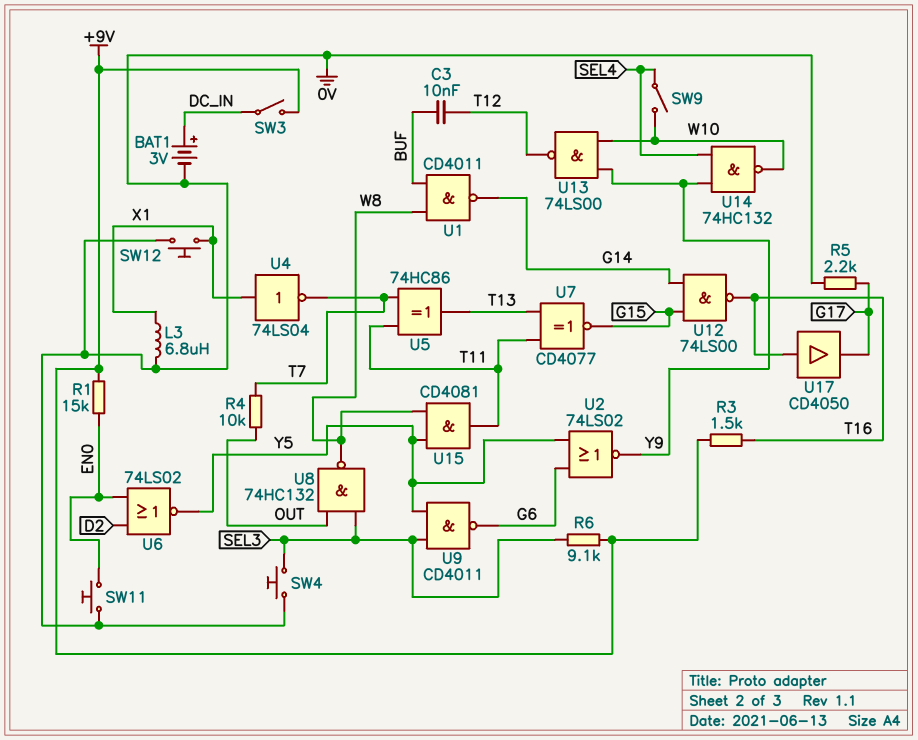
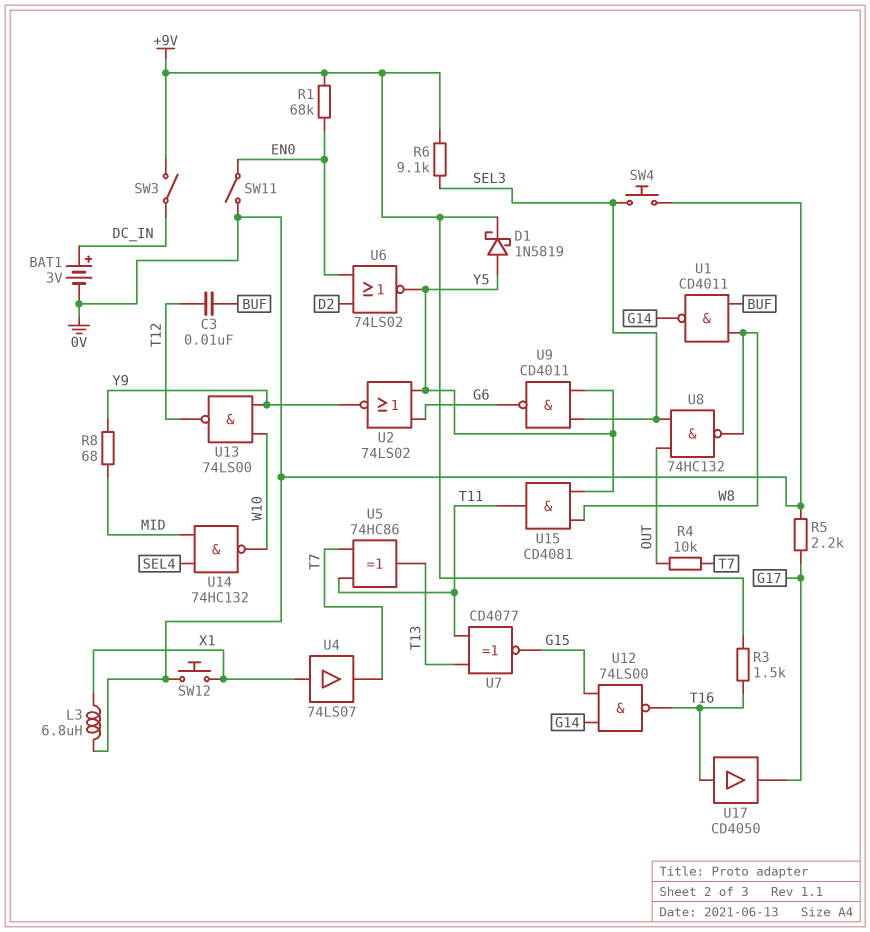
D1: none -> schottky 1N5819 (A Y5, K +9V)
R1: 15k (+9V, EN0) -> 68k (+9V, EN0)
R8: none -> 68 (MID, Y9)
SW9: switch (SEL4, W10) -> none
SW11: button (0V, EN0) -> switch (0V, EN0)
U4: NOT 74LS04 (in X1, out T7) -> buffer 74LS07 (in X1, out T7)
U14: NAND 74HC132 (in SEL4, in Y9, out W10) -> NAND 74HC132 (in MID, in SEL4, out W10)

